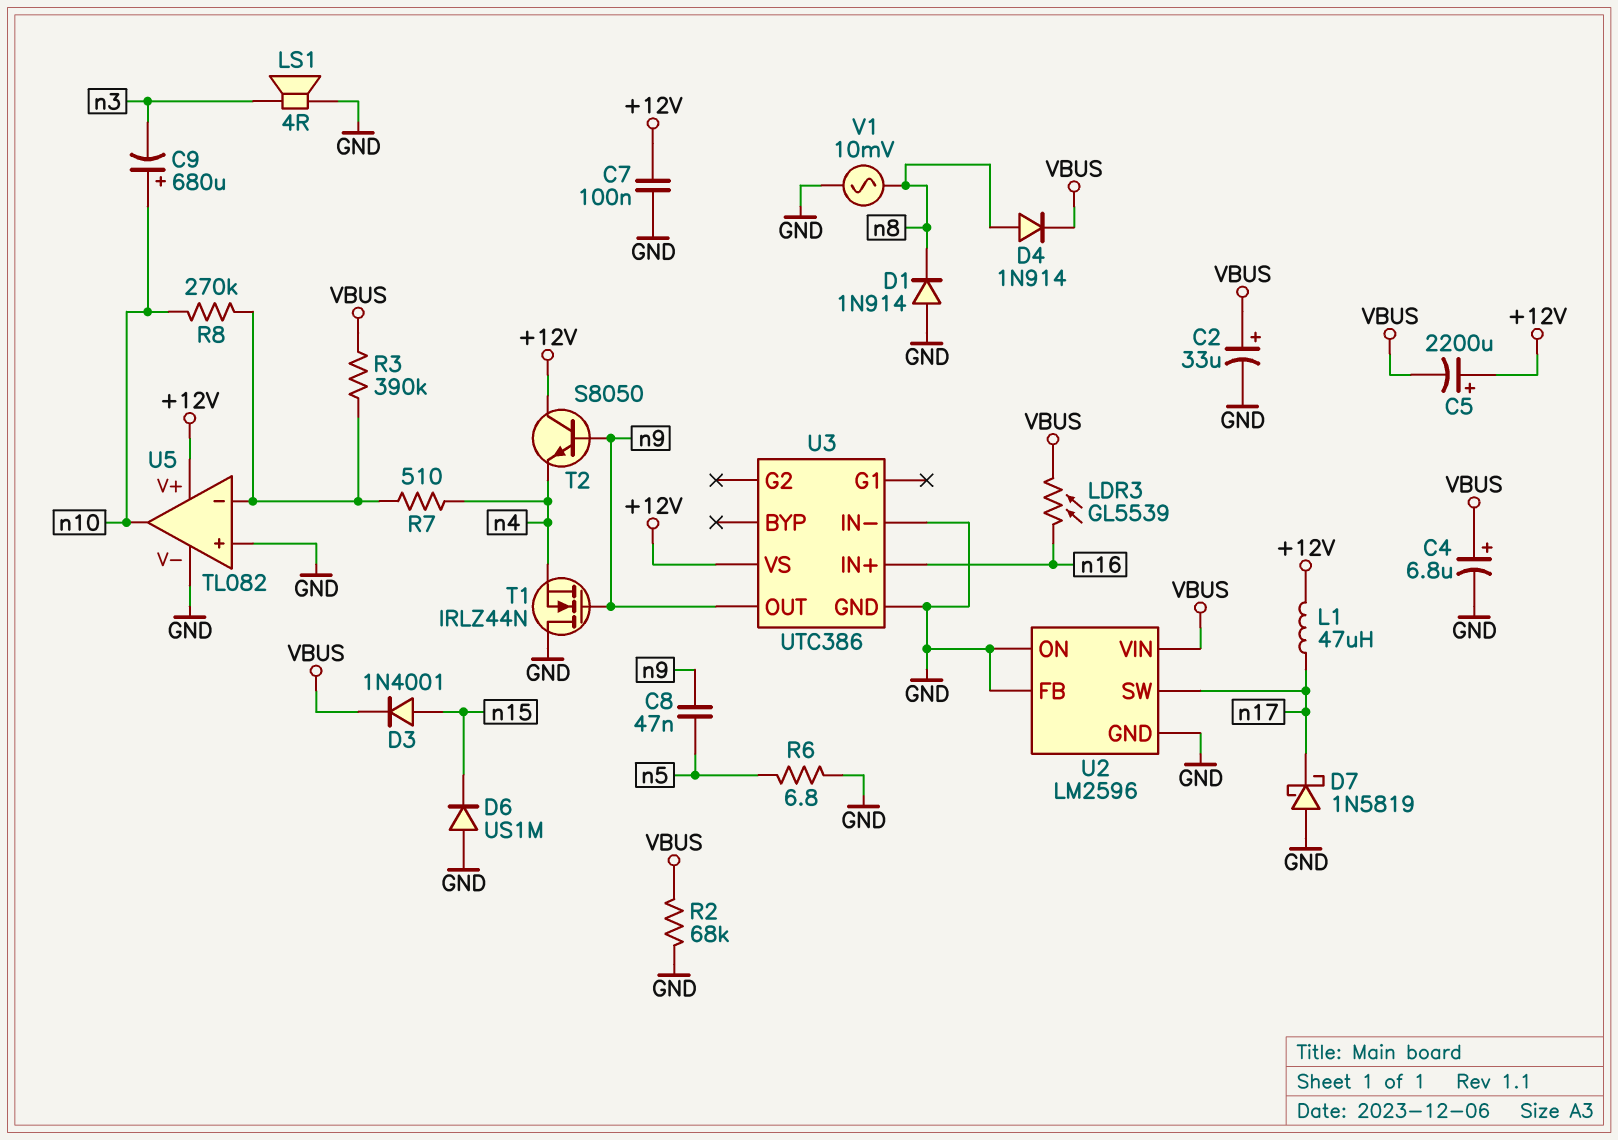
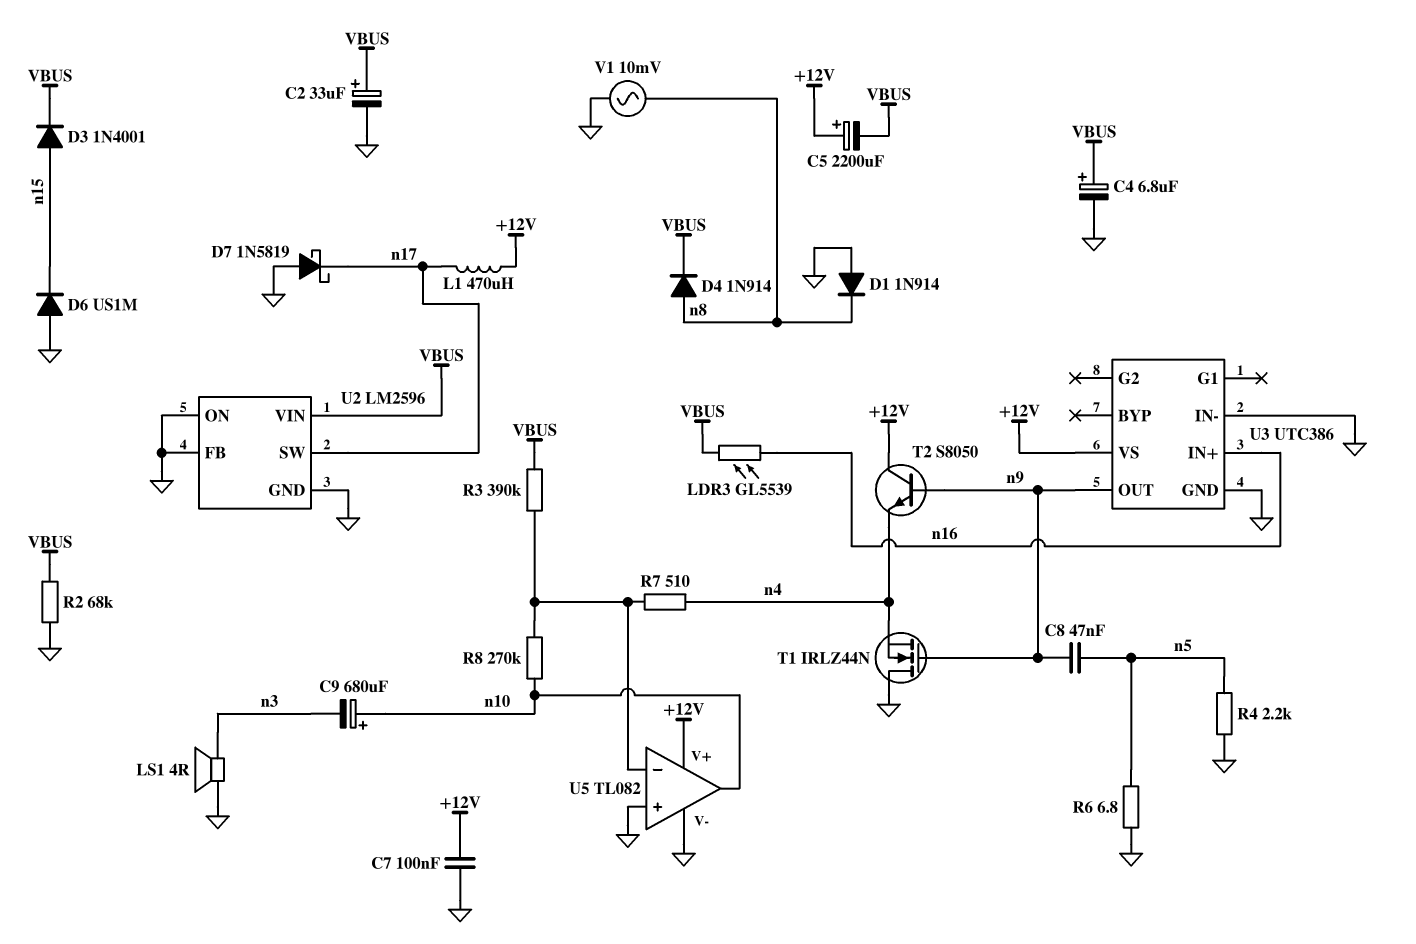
L1: 47uH (+12V, n17) -> 470uH (+12V, n17)
R4: none -> 2.2k (GND, n5)

